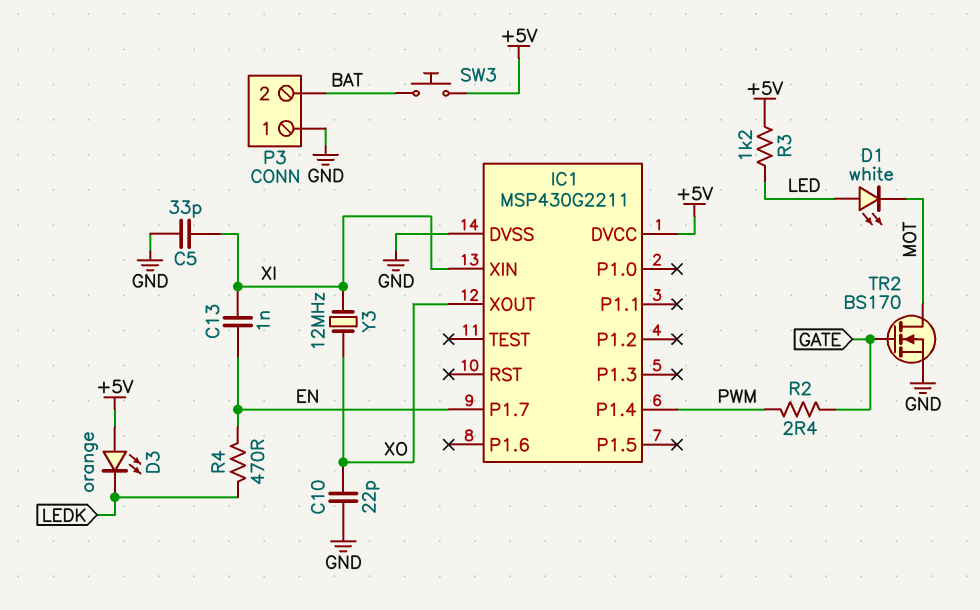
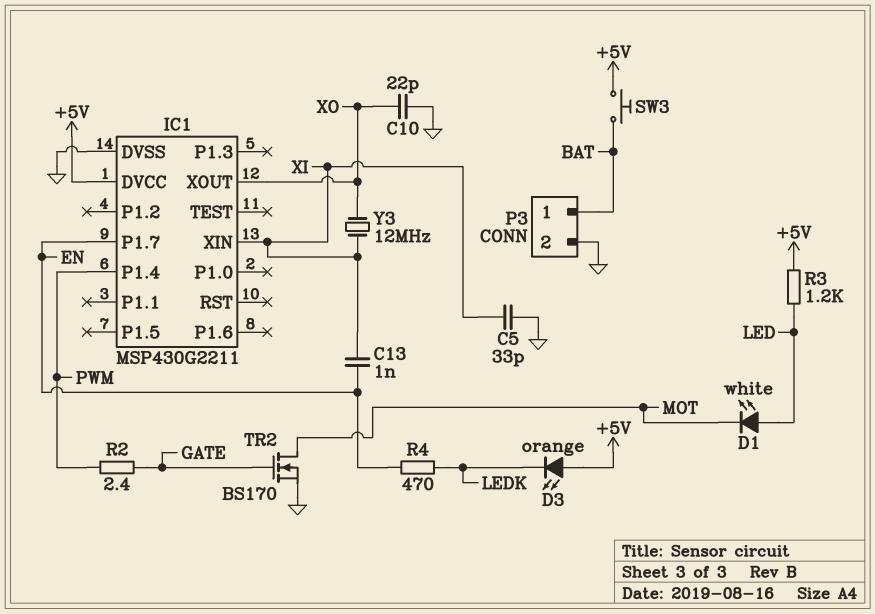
P3 pin 1: GND -> BAT
P3 pin 2: BAT -> GND

